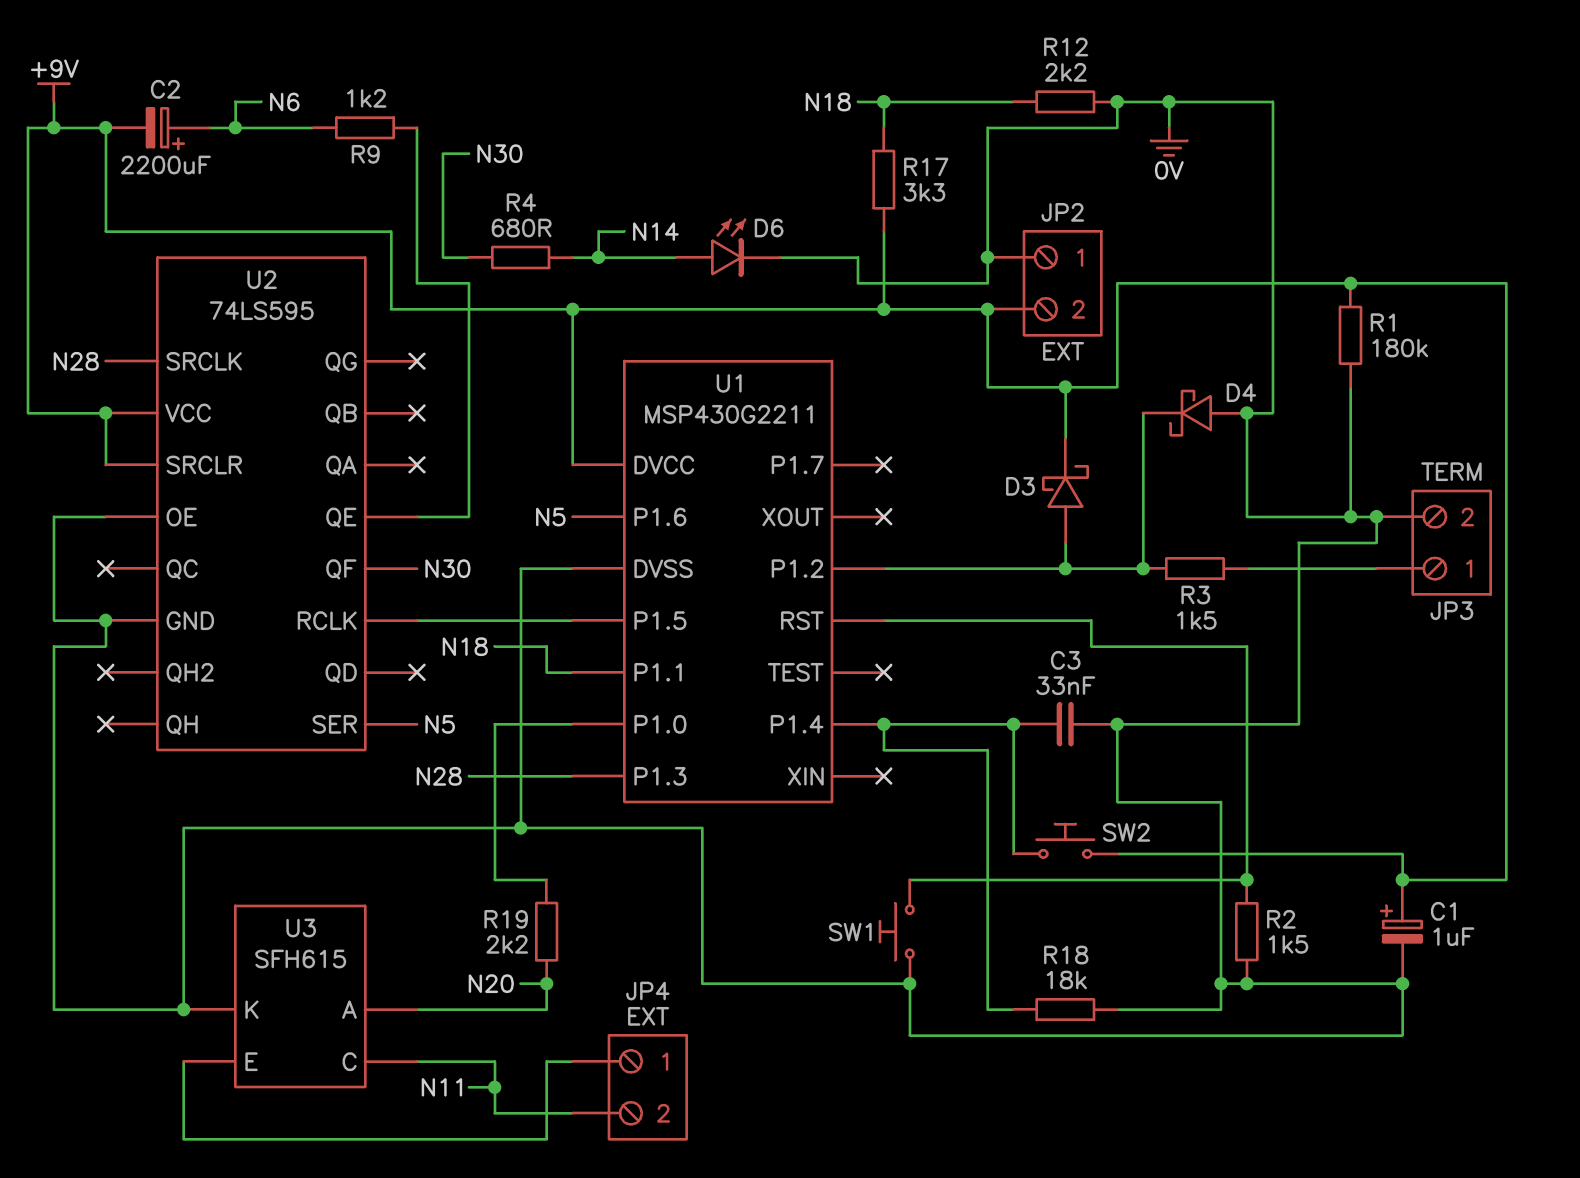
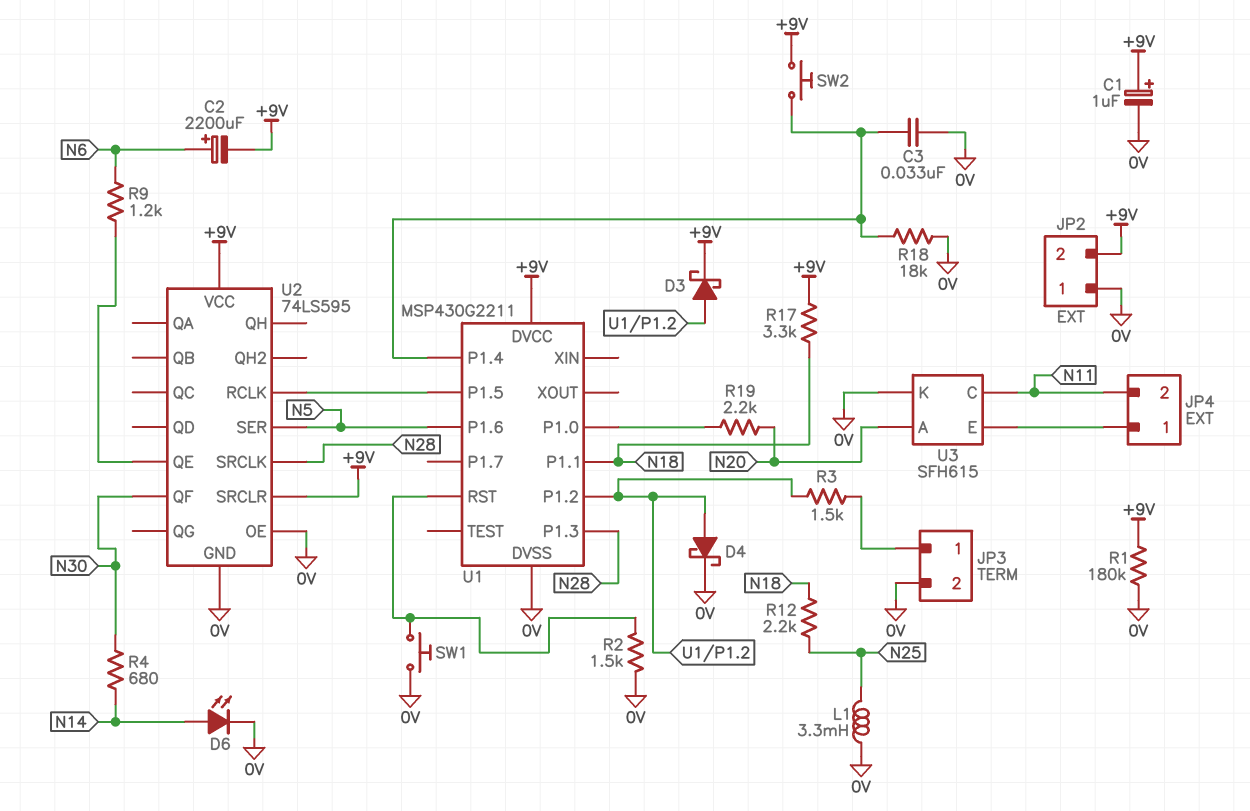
D4: schottky (A 0V, K U1/P1.2) -> schottky (A U1/P1.2, K 0V)
L1: none -> 3.3mH (0V, N25)
R12: 2.2k (0V, N18) -> 2.2k (N18, N25)

